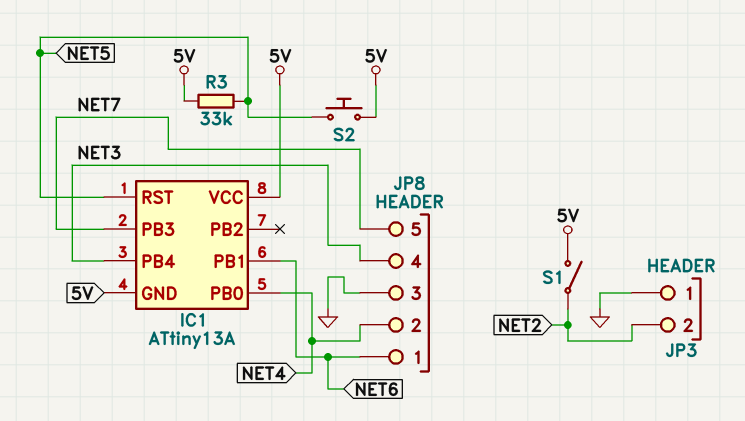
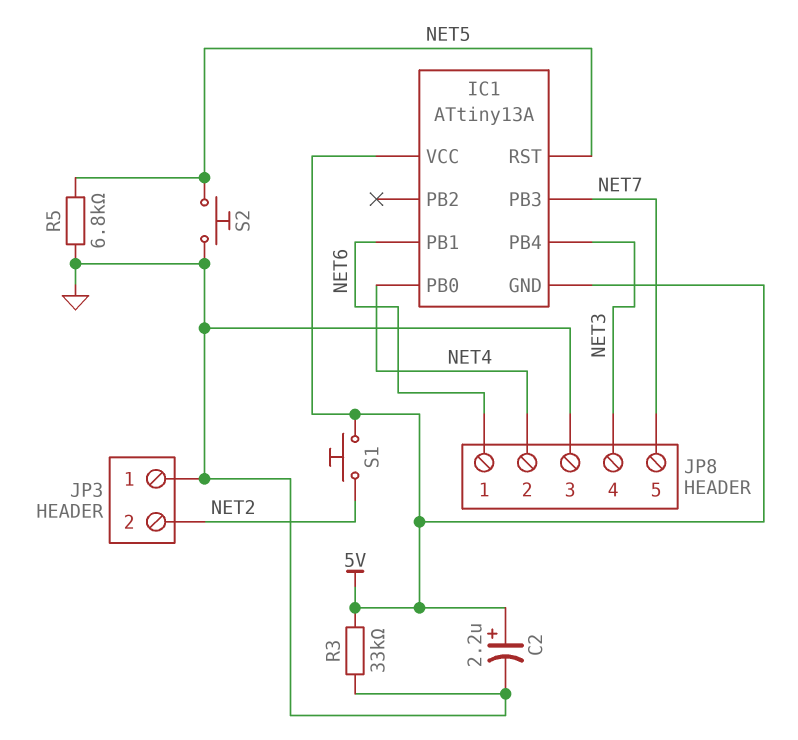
C2: none -> 2.2uF (plus 5V, minus GND)
R3: 33k (5V, NET5) -> 33k (5V, GND)
R5: none -> 6.8k (GND, NET5)
S1: switch (5V, NET2) -> button (5V, NET2)
S2: button (5V, NET5) -> button (GND, NET5)

